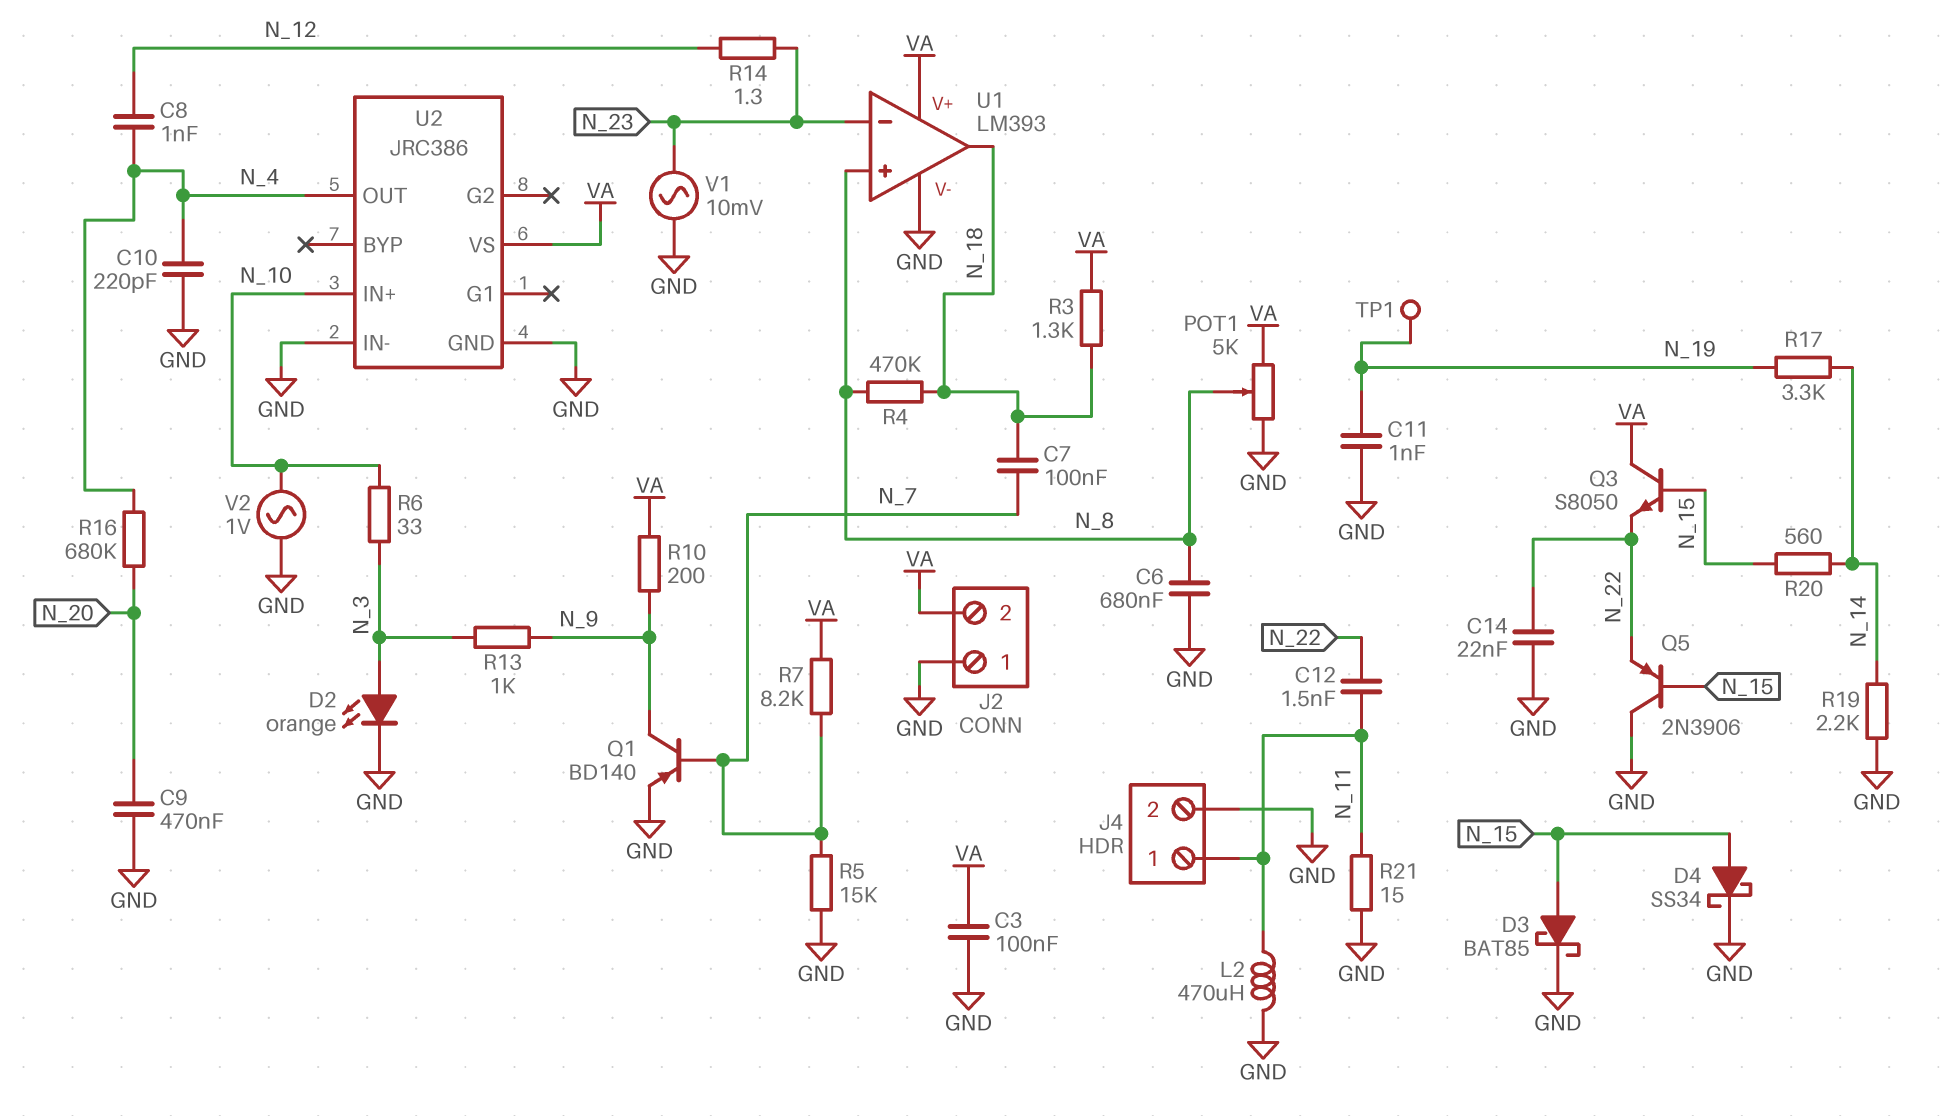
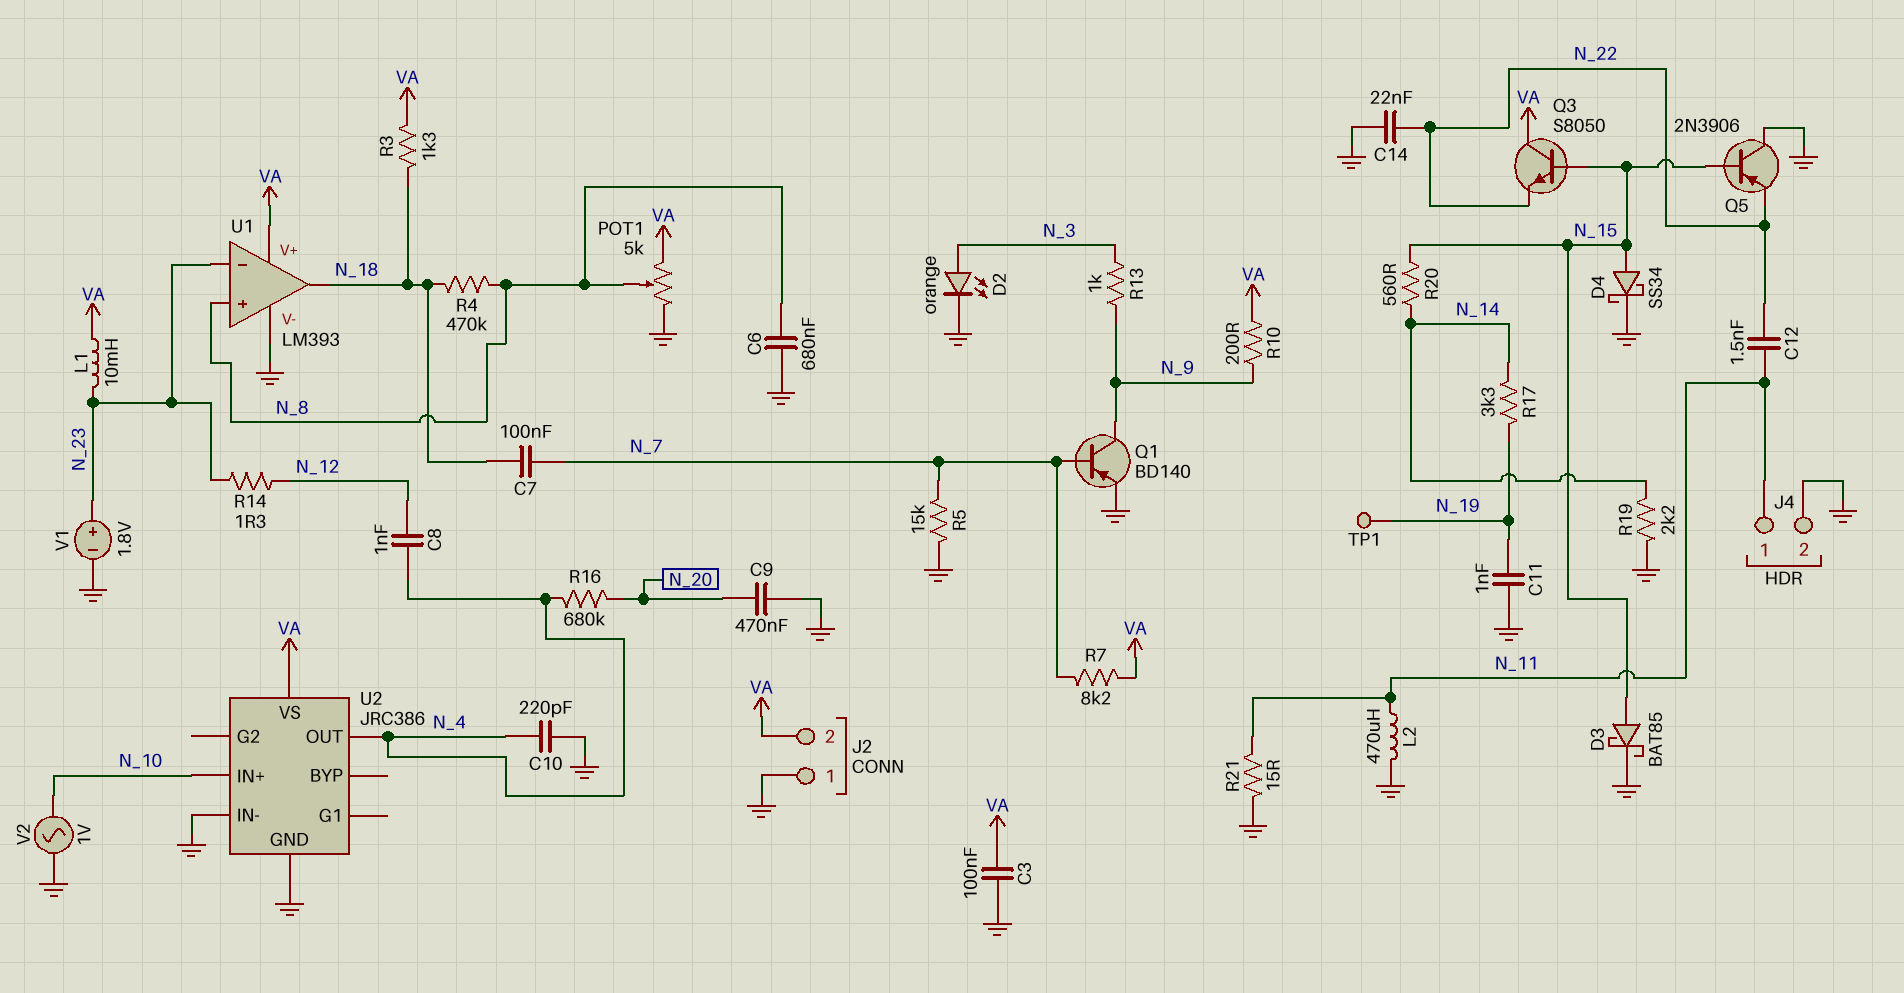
L1: none -> 10mH (N_23, VA)
R6: 33 (N_3, N_10) -> none
V1: AC 10mV (GND, N_23) -> 1.8V (plus N_23, minus GND)

